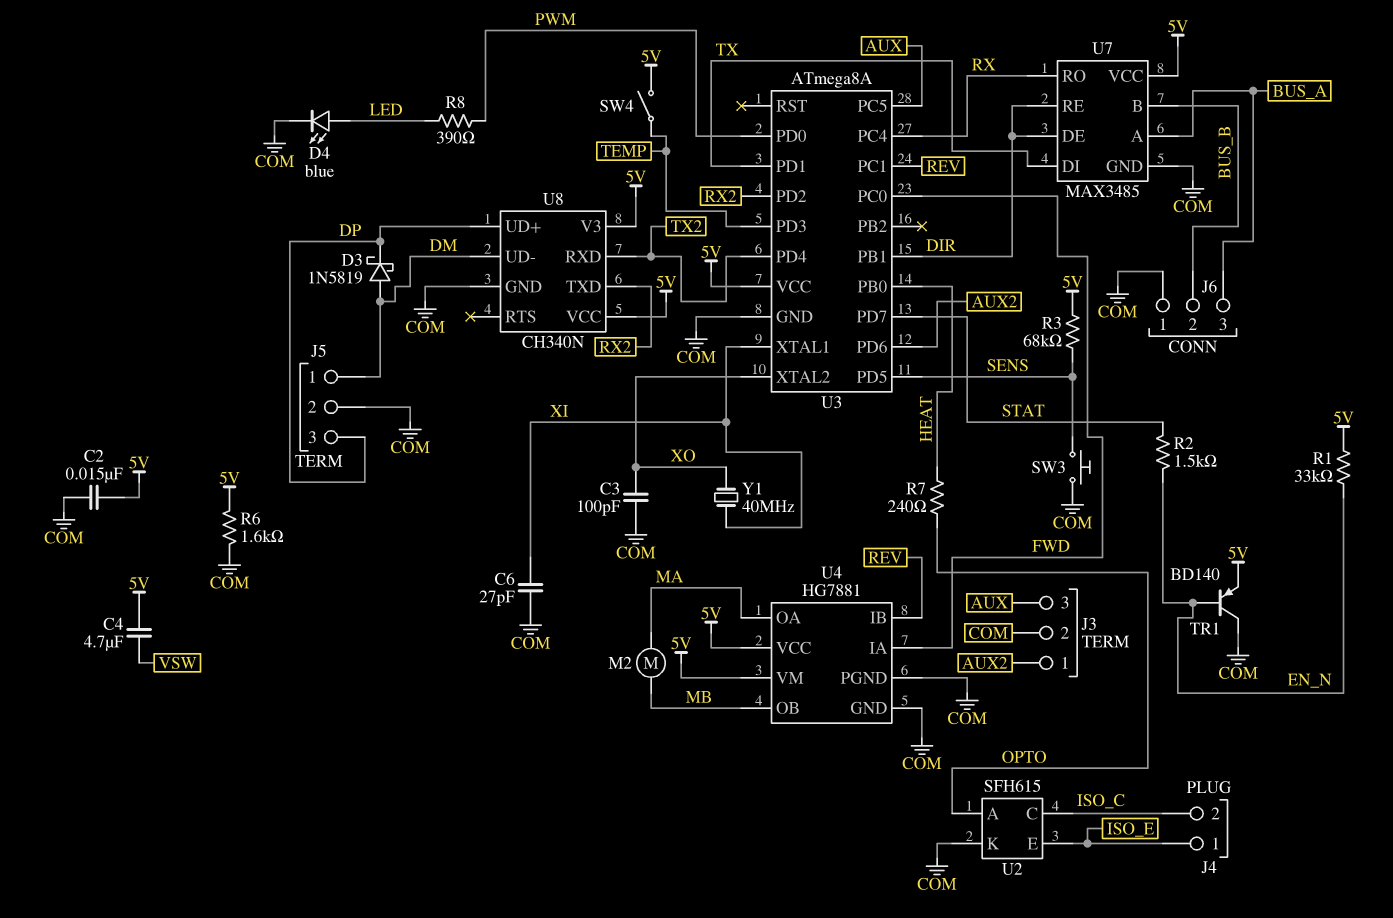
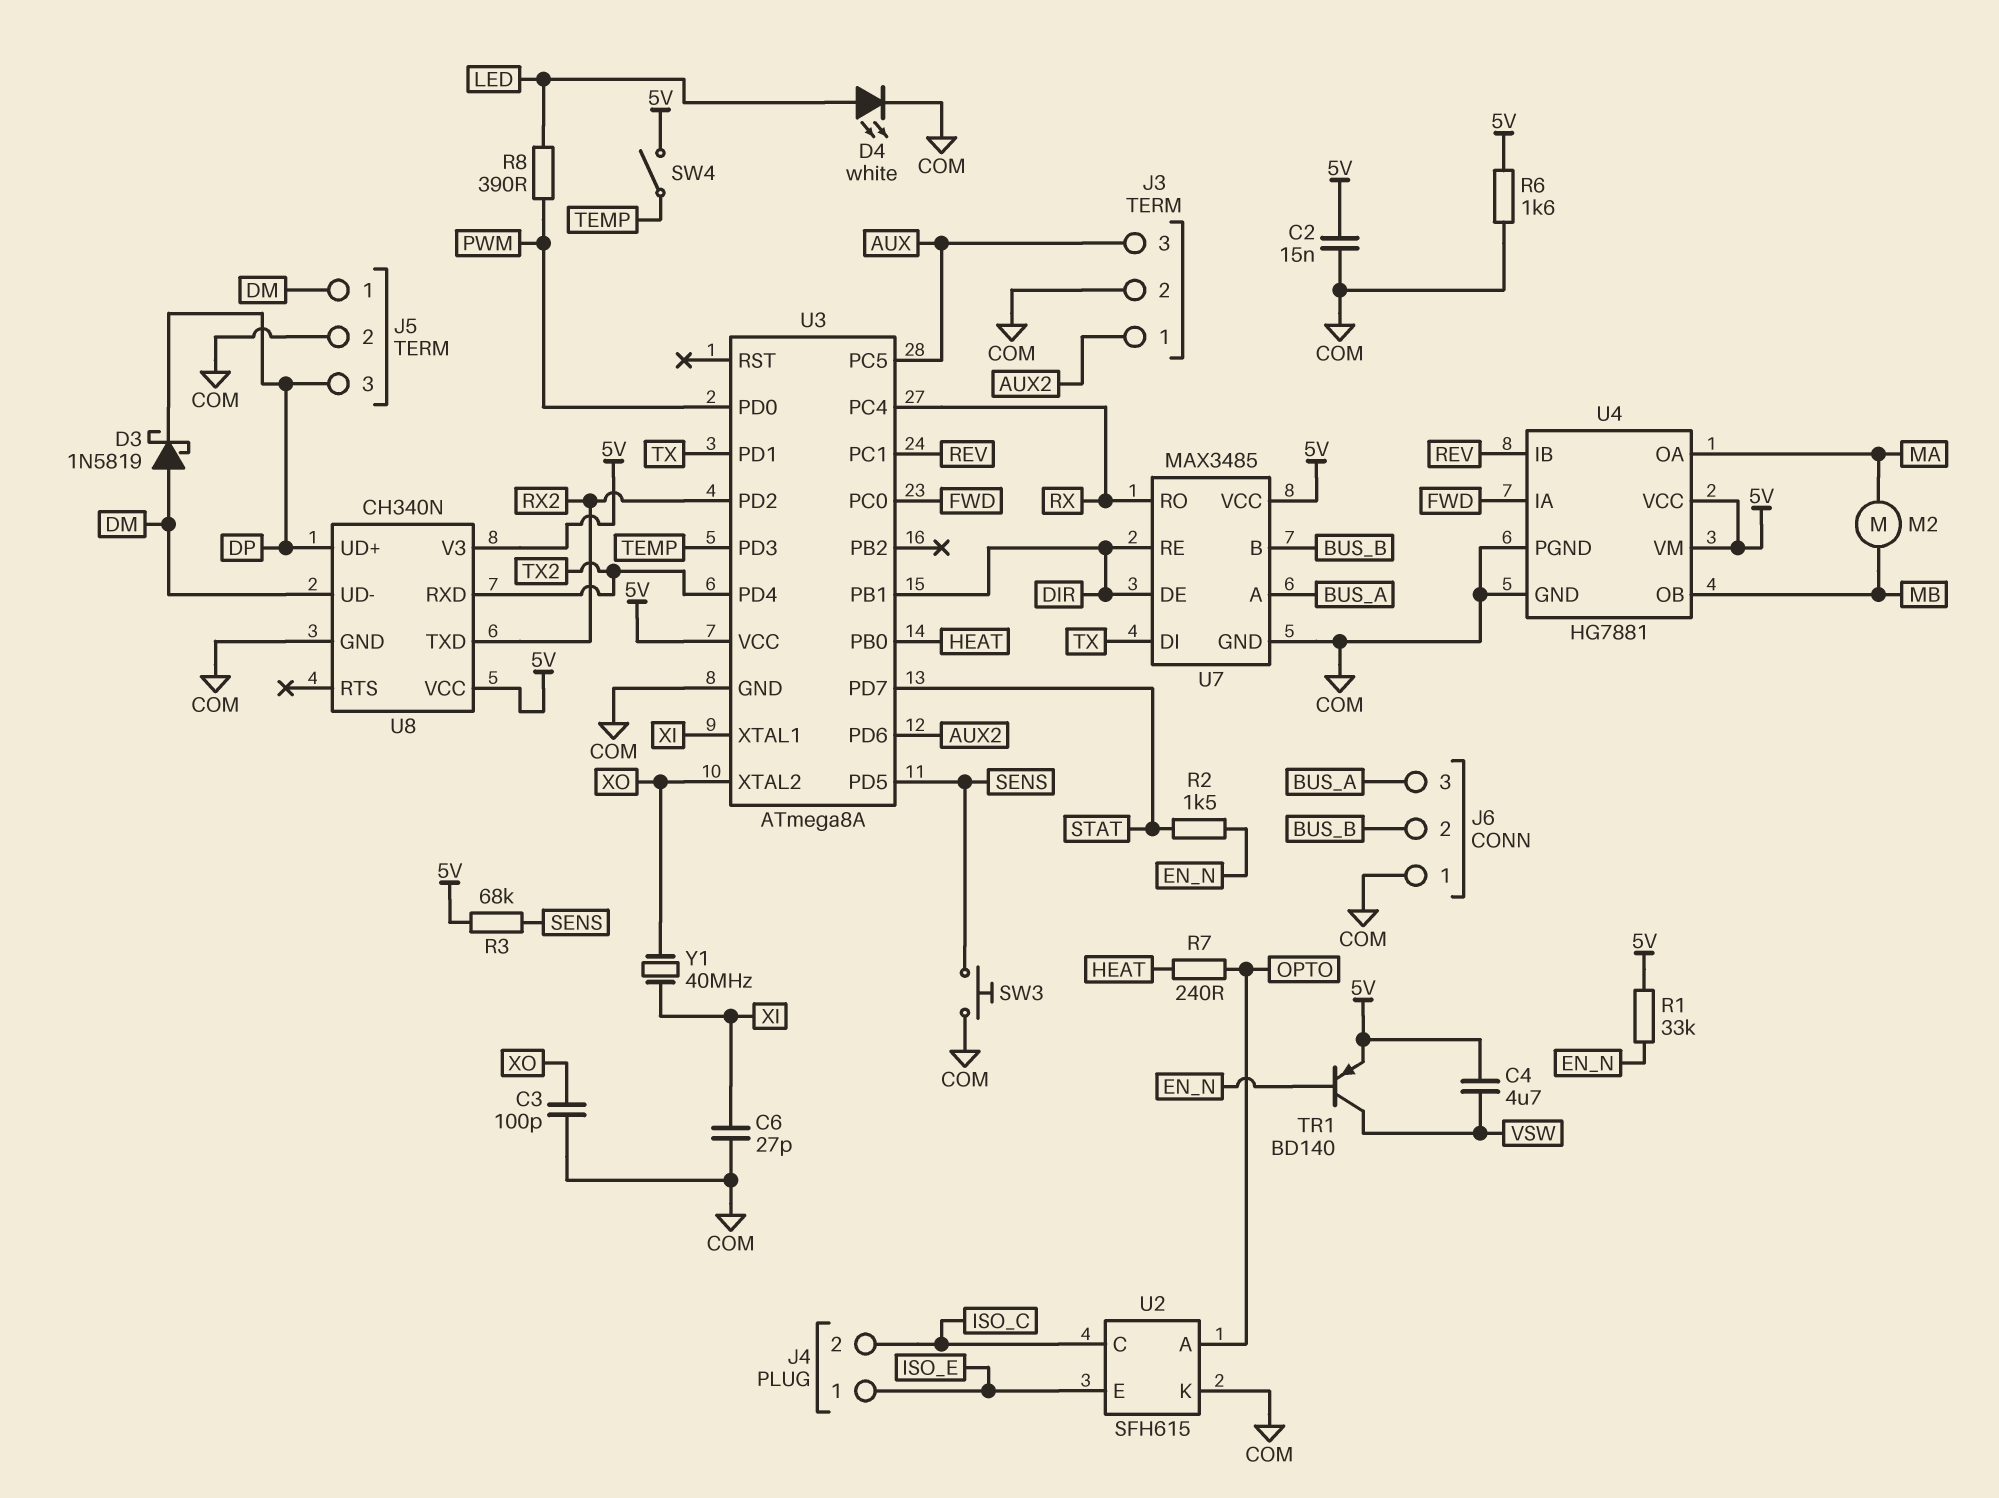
D4: LED blue (A LED, K COM) -> LED white (A LED, K COM)
TR1: PNP BD140 (B EN_N, C COM, E 5V) -> PNP BD140 (B EN_N, C VSW, E 5V)

